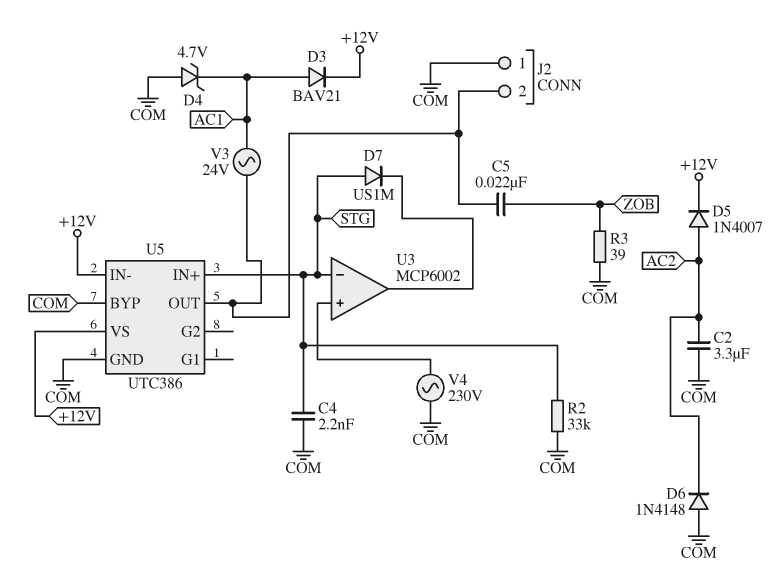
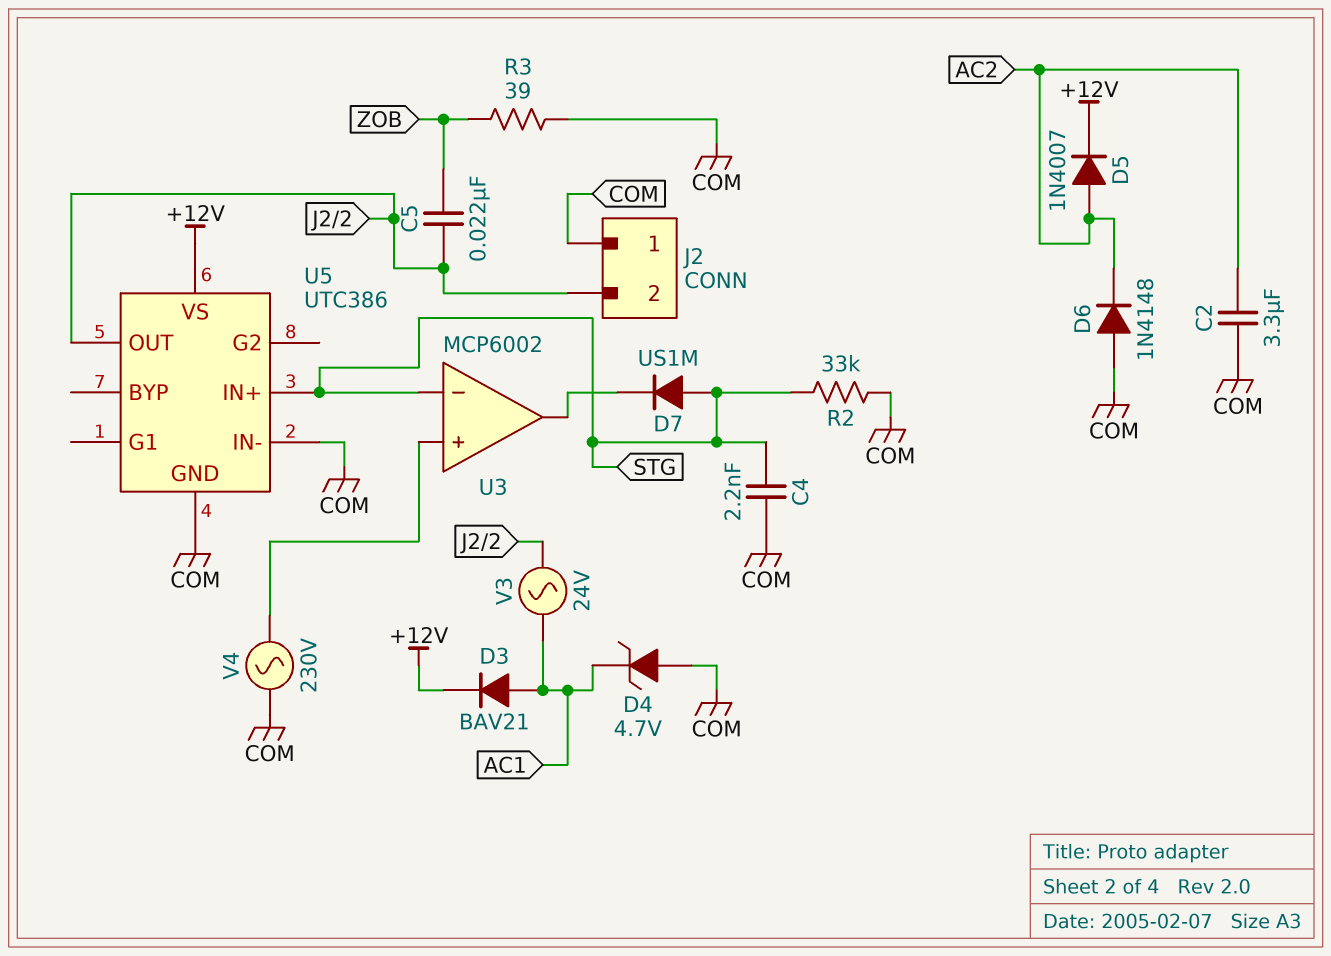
U5 pin BYP: COM -> none
U5 pin IN-: +12V -> COM

